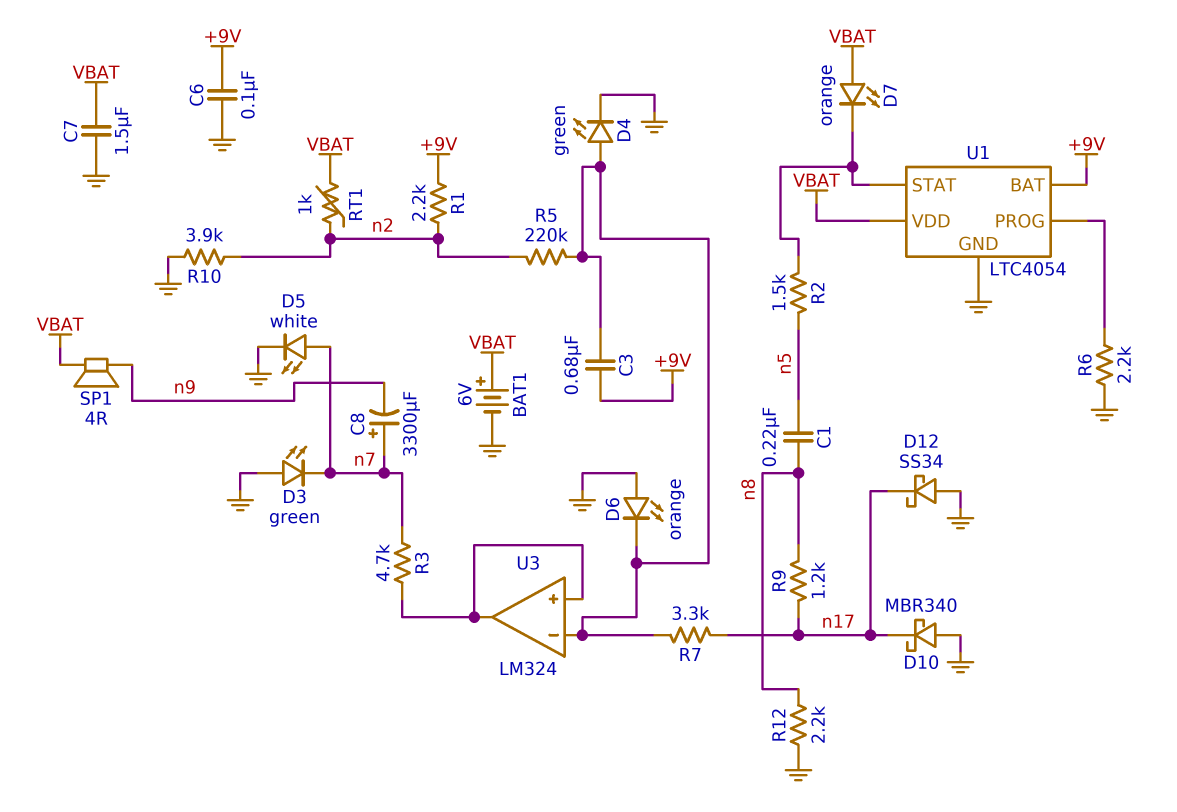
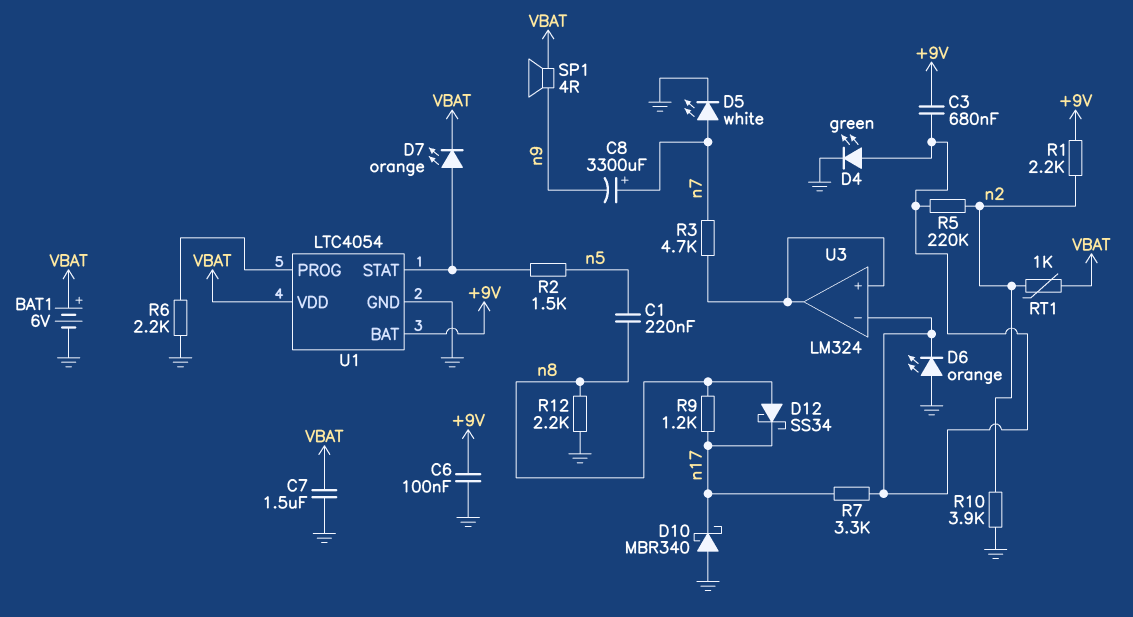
D3: LED green (A GND, K n7) -> none
D7: LED orange (A VBAT, K U1/STAT) -> LED orange (A U1/STAT, K VBAT)
D12: schottky SS34 (A GND, K n17) -> schottky SS34 (A n8, K n17)

